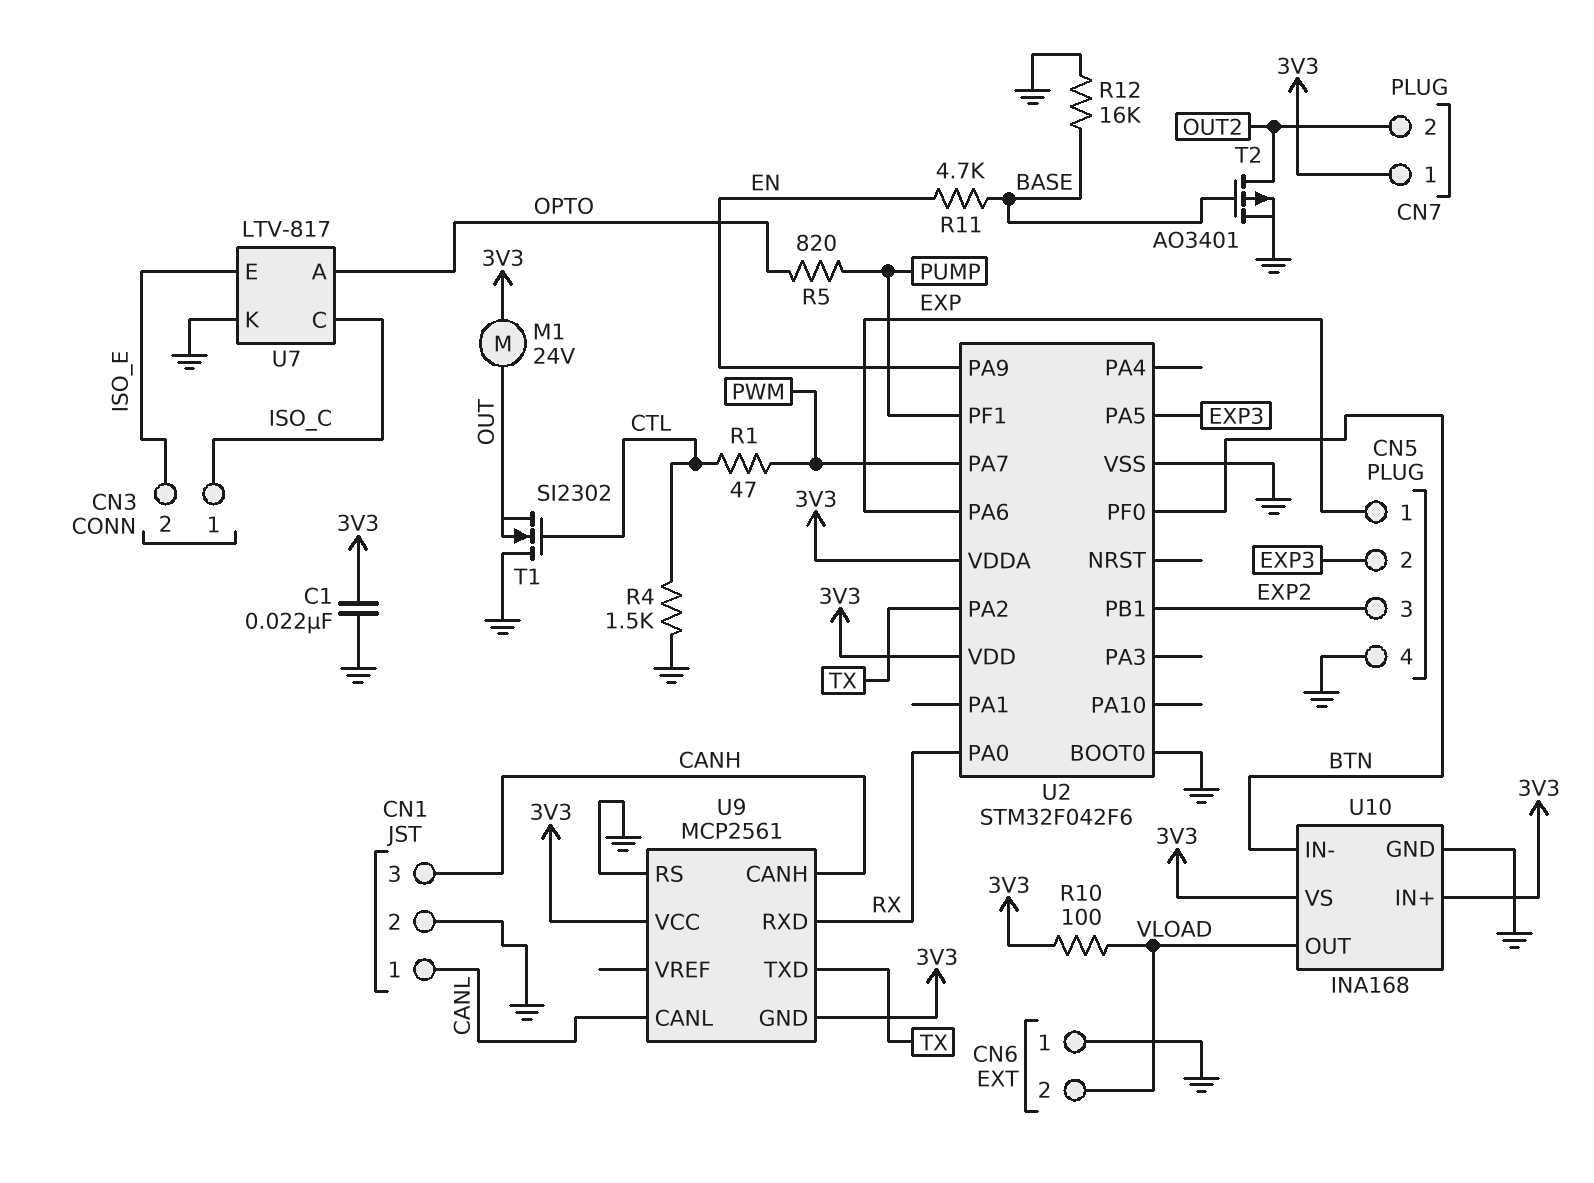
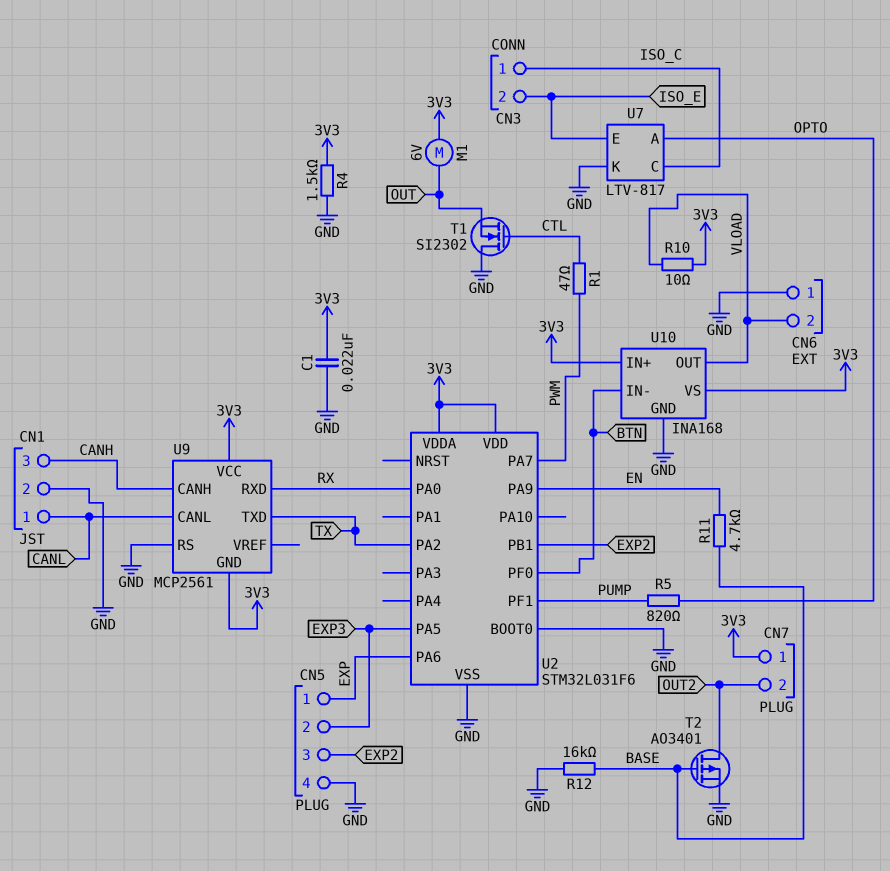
M1: motor 24V (3V3, OUT) -> motor 6V (3V3, OUT)
R4: 1.5k (CTL, GND) -> 1.5k (3V3, GND)
R10: 100 (3V3, VLOAD) -> 10 (3V3, VLOAD)
U2: STM32F042F6 -> STM32L031F6

